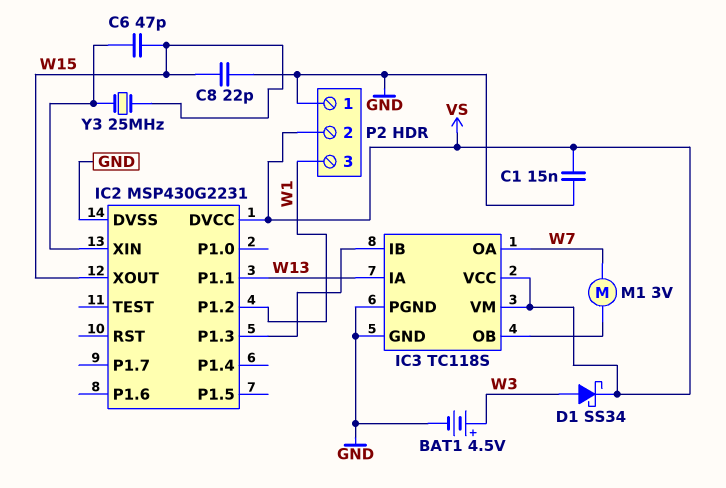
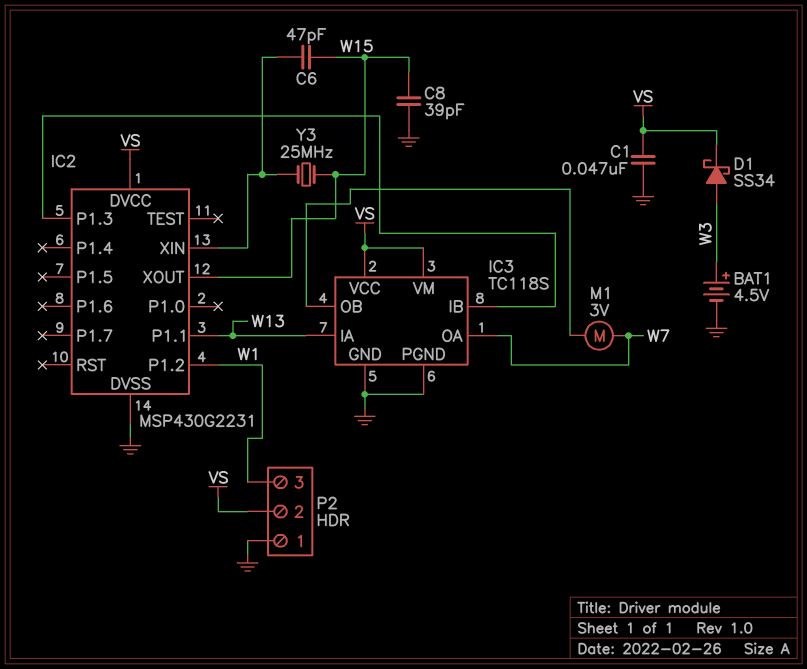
C1: 15nF (GND, VS) -> 47nF (GND, VS)
C8: 22pF (GND, W15) -> 39pF (GND, W15)

